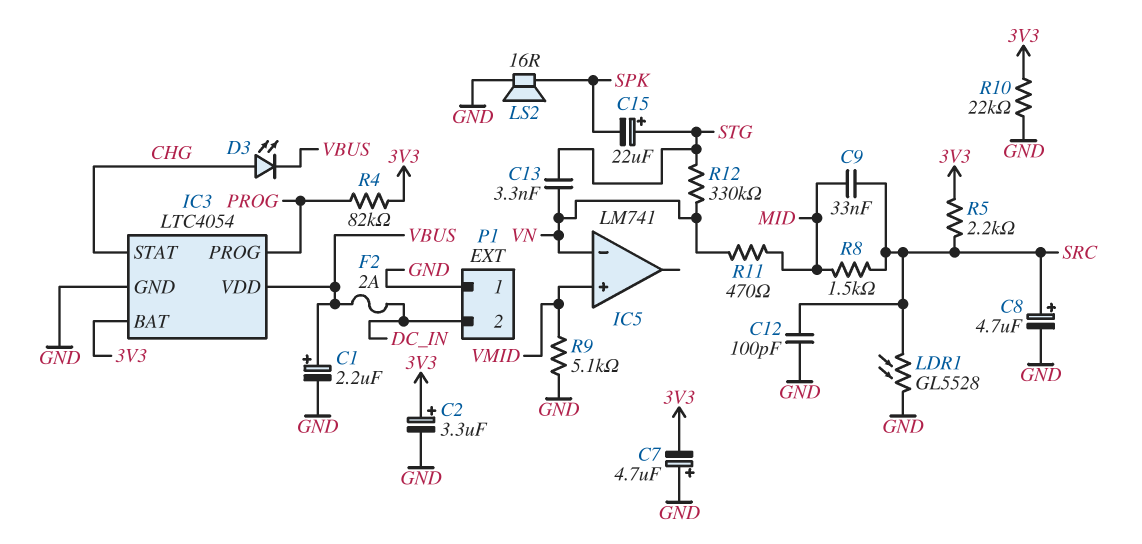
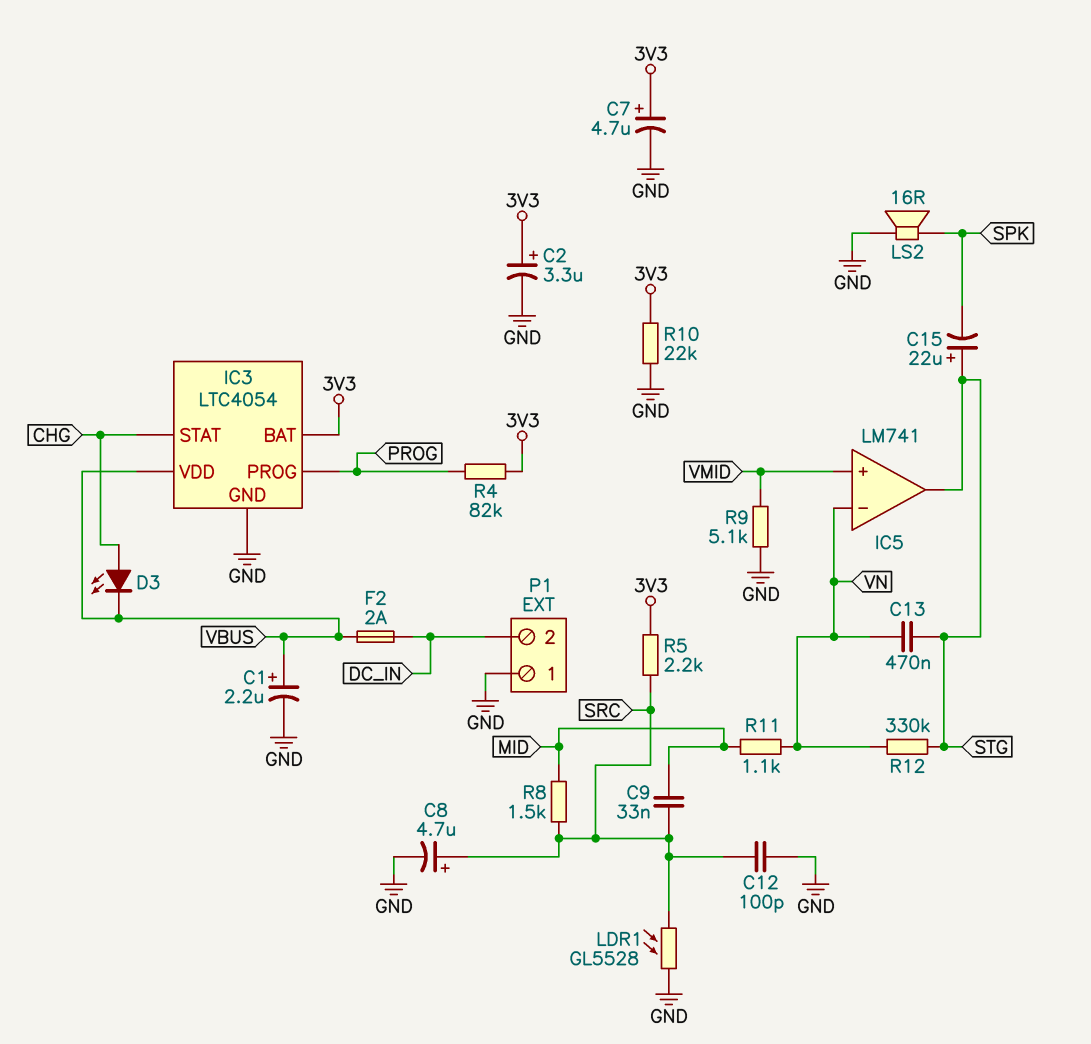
C7: 4.7uF (plus GND, minus 3V3) -> 4.7uF (plus 3V3, minus GND)
C13: 3.3nF (STG, VN) -> 470nF (STG, VN)
IC5 pin out: none -> STG
R11: 470 (MID, VN) -> 1.1k (MID, VN)

